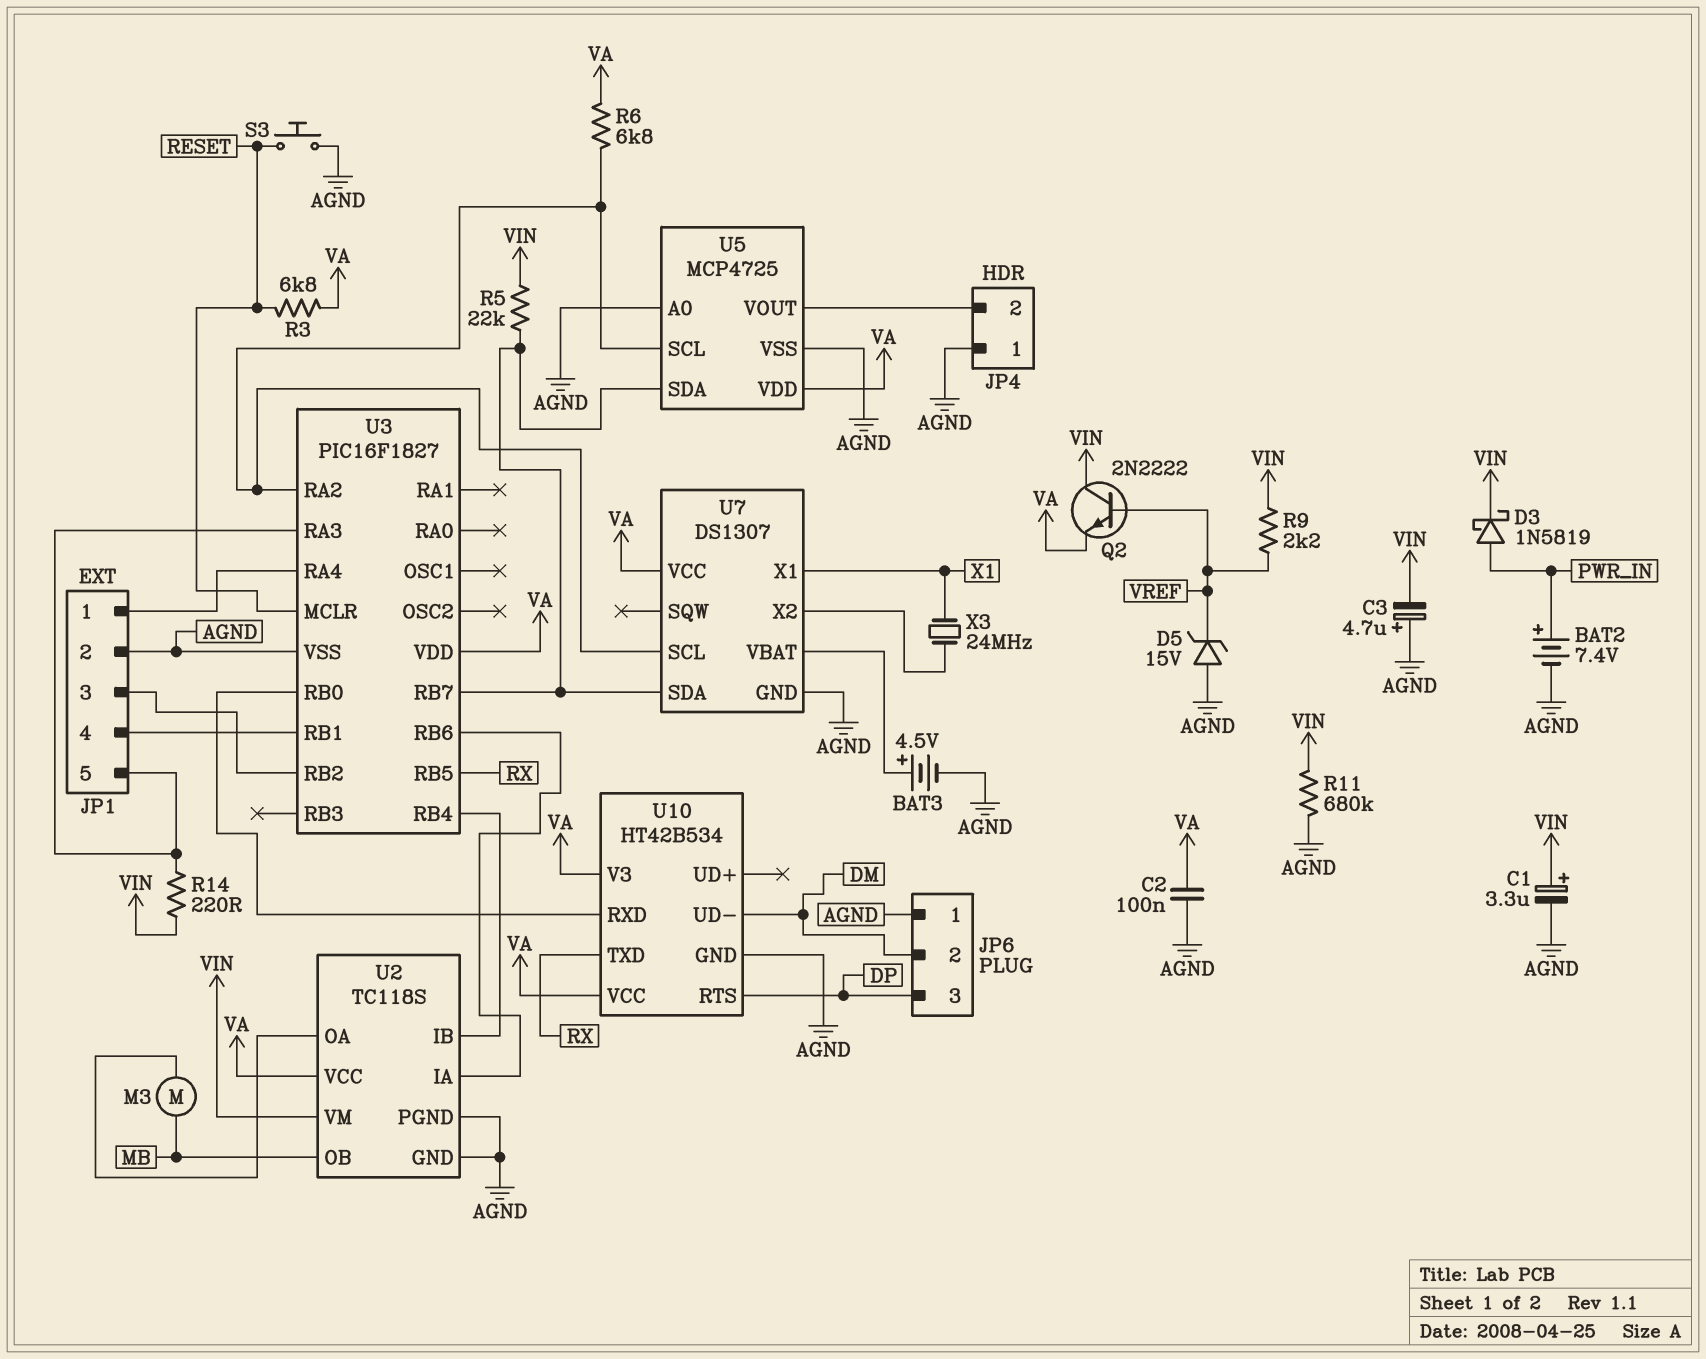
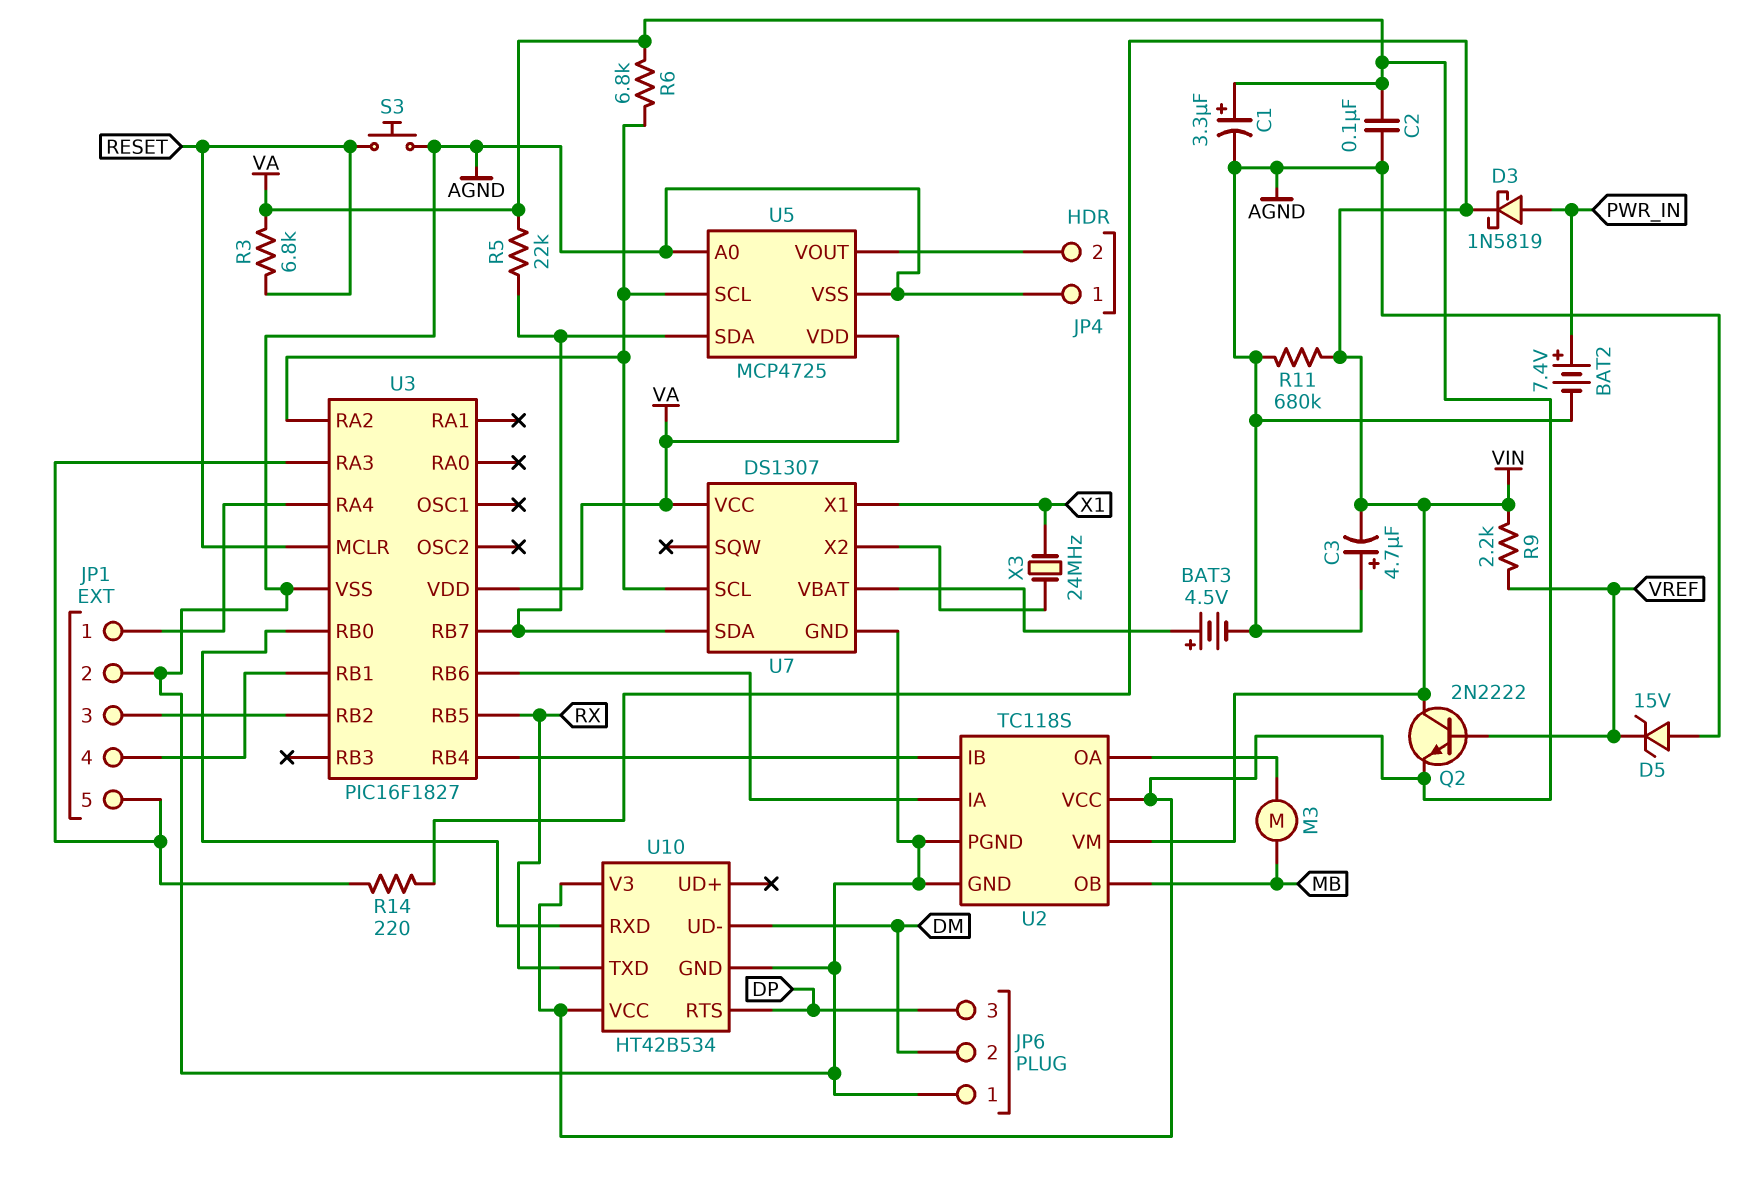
C1: 3.3uF (plus VIN, minus AGND) -> 3.3uF (plus VA, minus AGND)
R5: 22k (U3/RB7, VIN) -> 22k (U3/RB7, VA)

